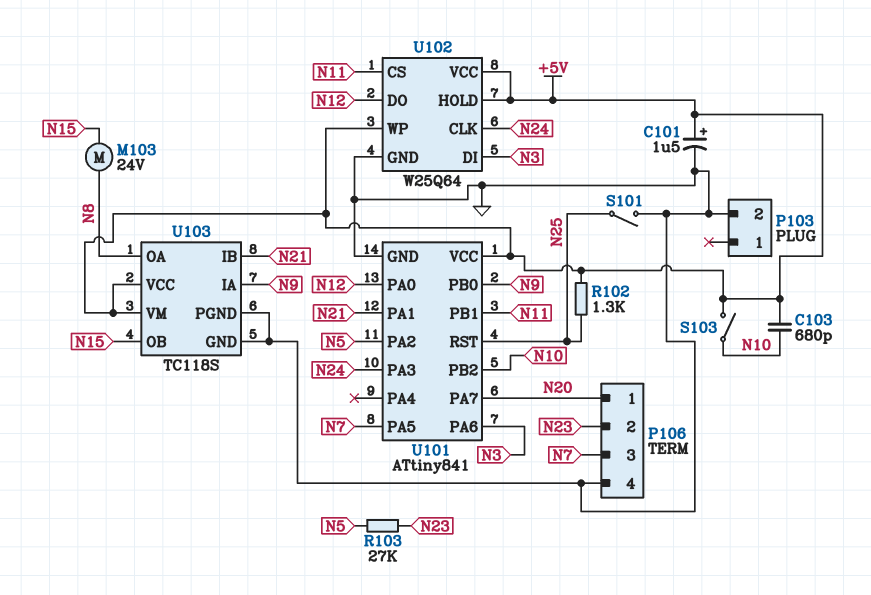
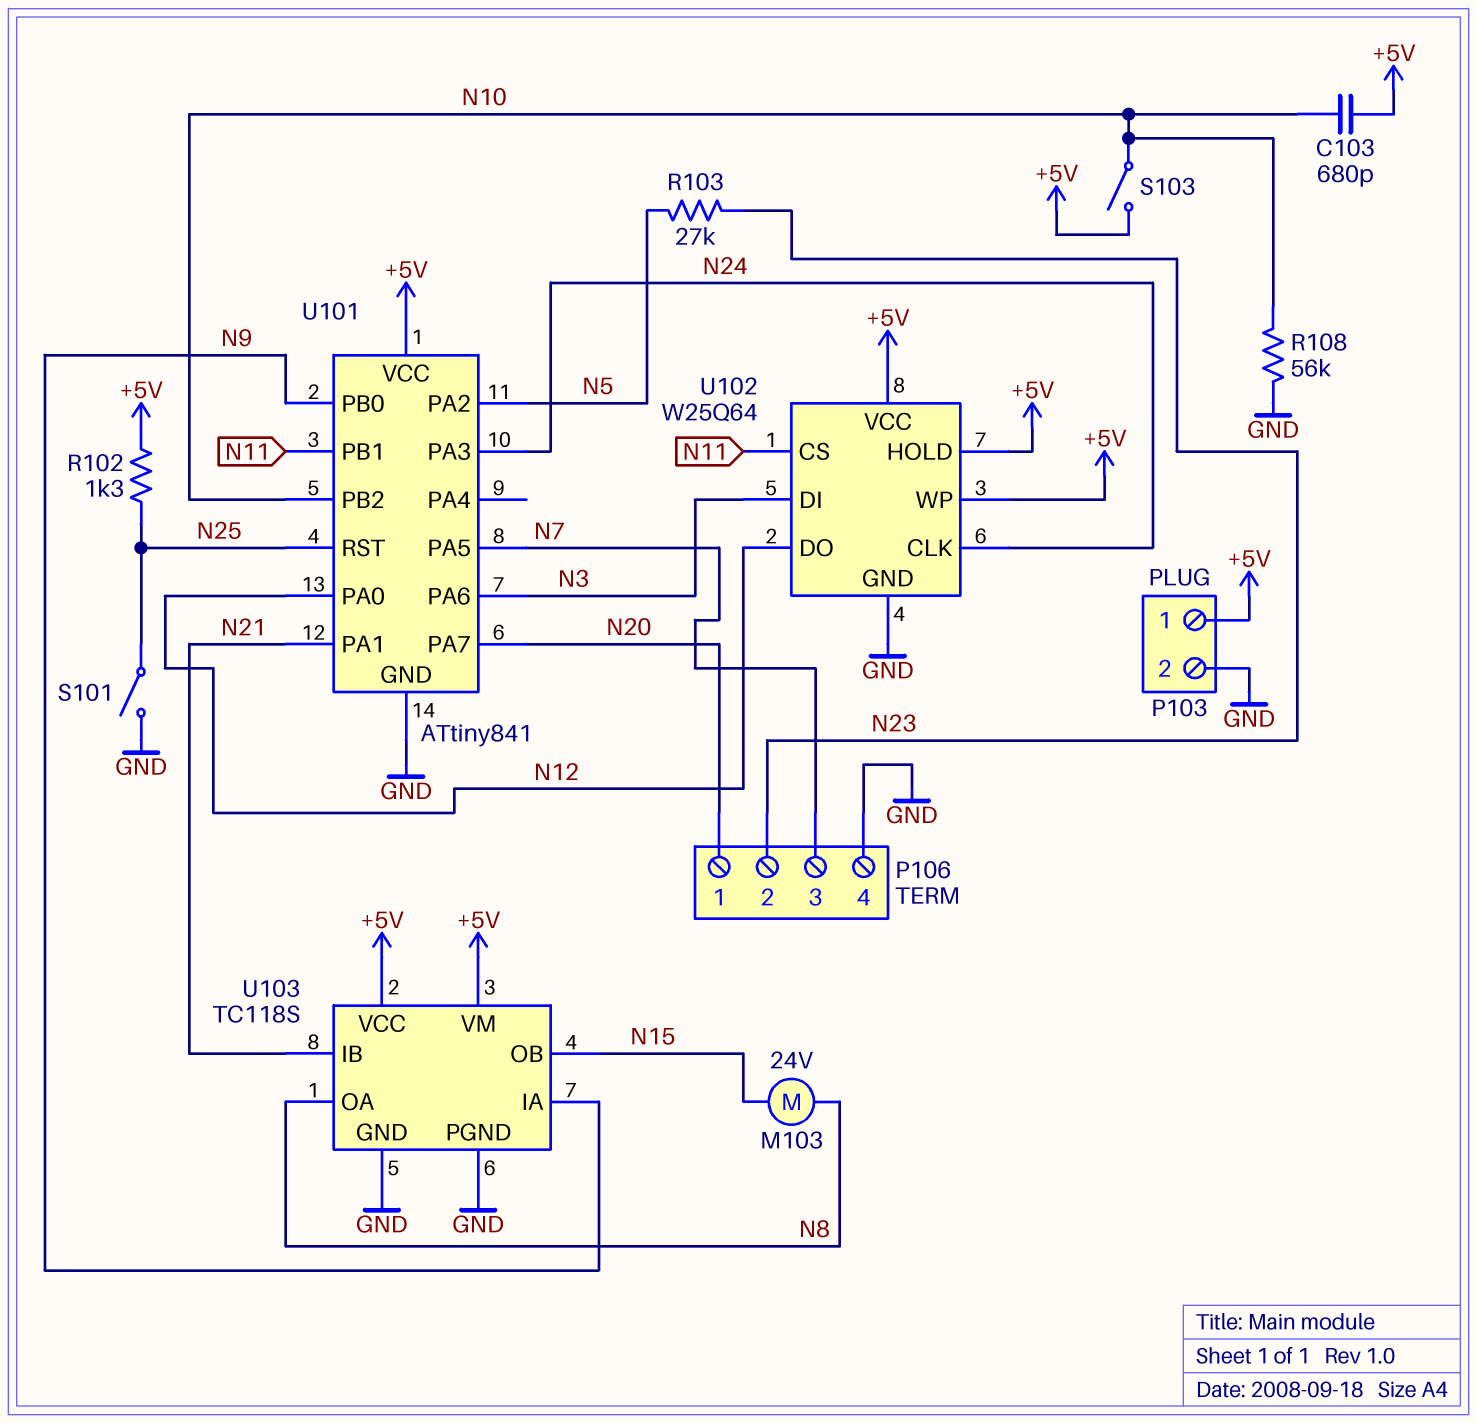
C101: 1.5uF (plus +5V, minus GND) -> none
P103 pin 1: none -> +5V
R108: none -> 56k (GND, N10)

